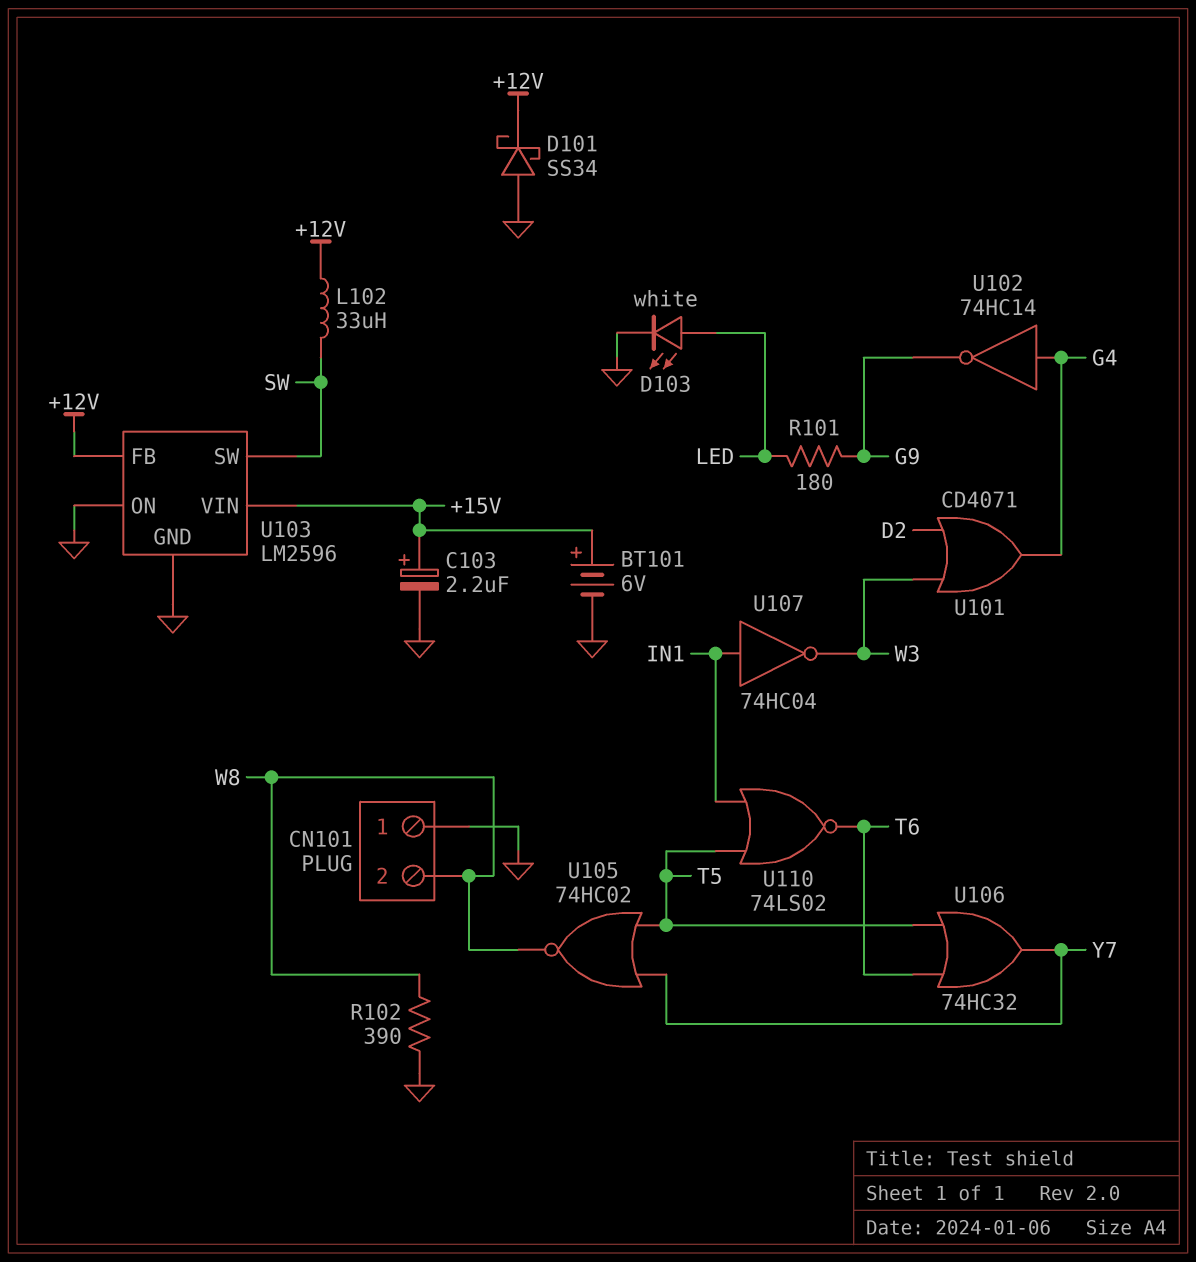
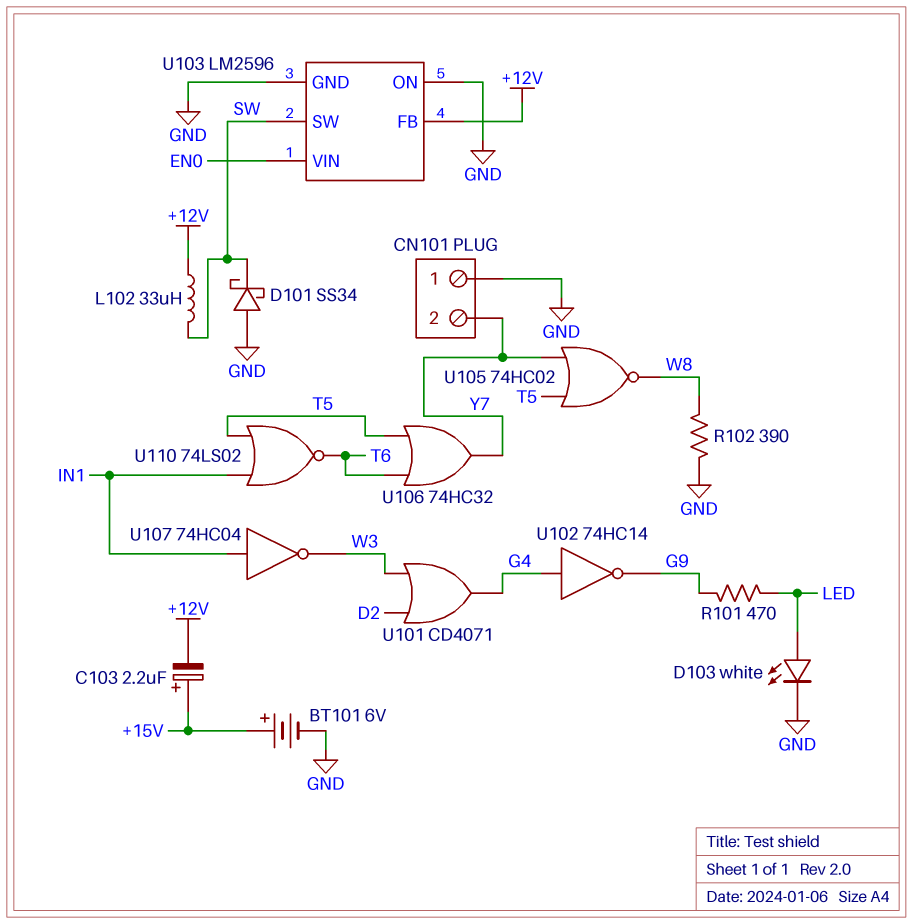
C103: 2.2uF (plus +15V, minus GND) -> 2.2uF (plus +15V, minus +12V)
CN101 pin 2: W8 -> Y7
D101: schottky SS34 (A GND, K +12V) -> schottky SS34 (A GND, K SW)
R101: 180 (G9, LED) -> 470 (G9, LED)
U103 pin VIN: +15V -> EN0

